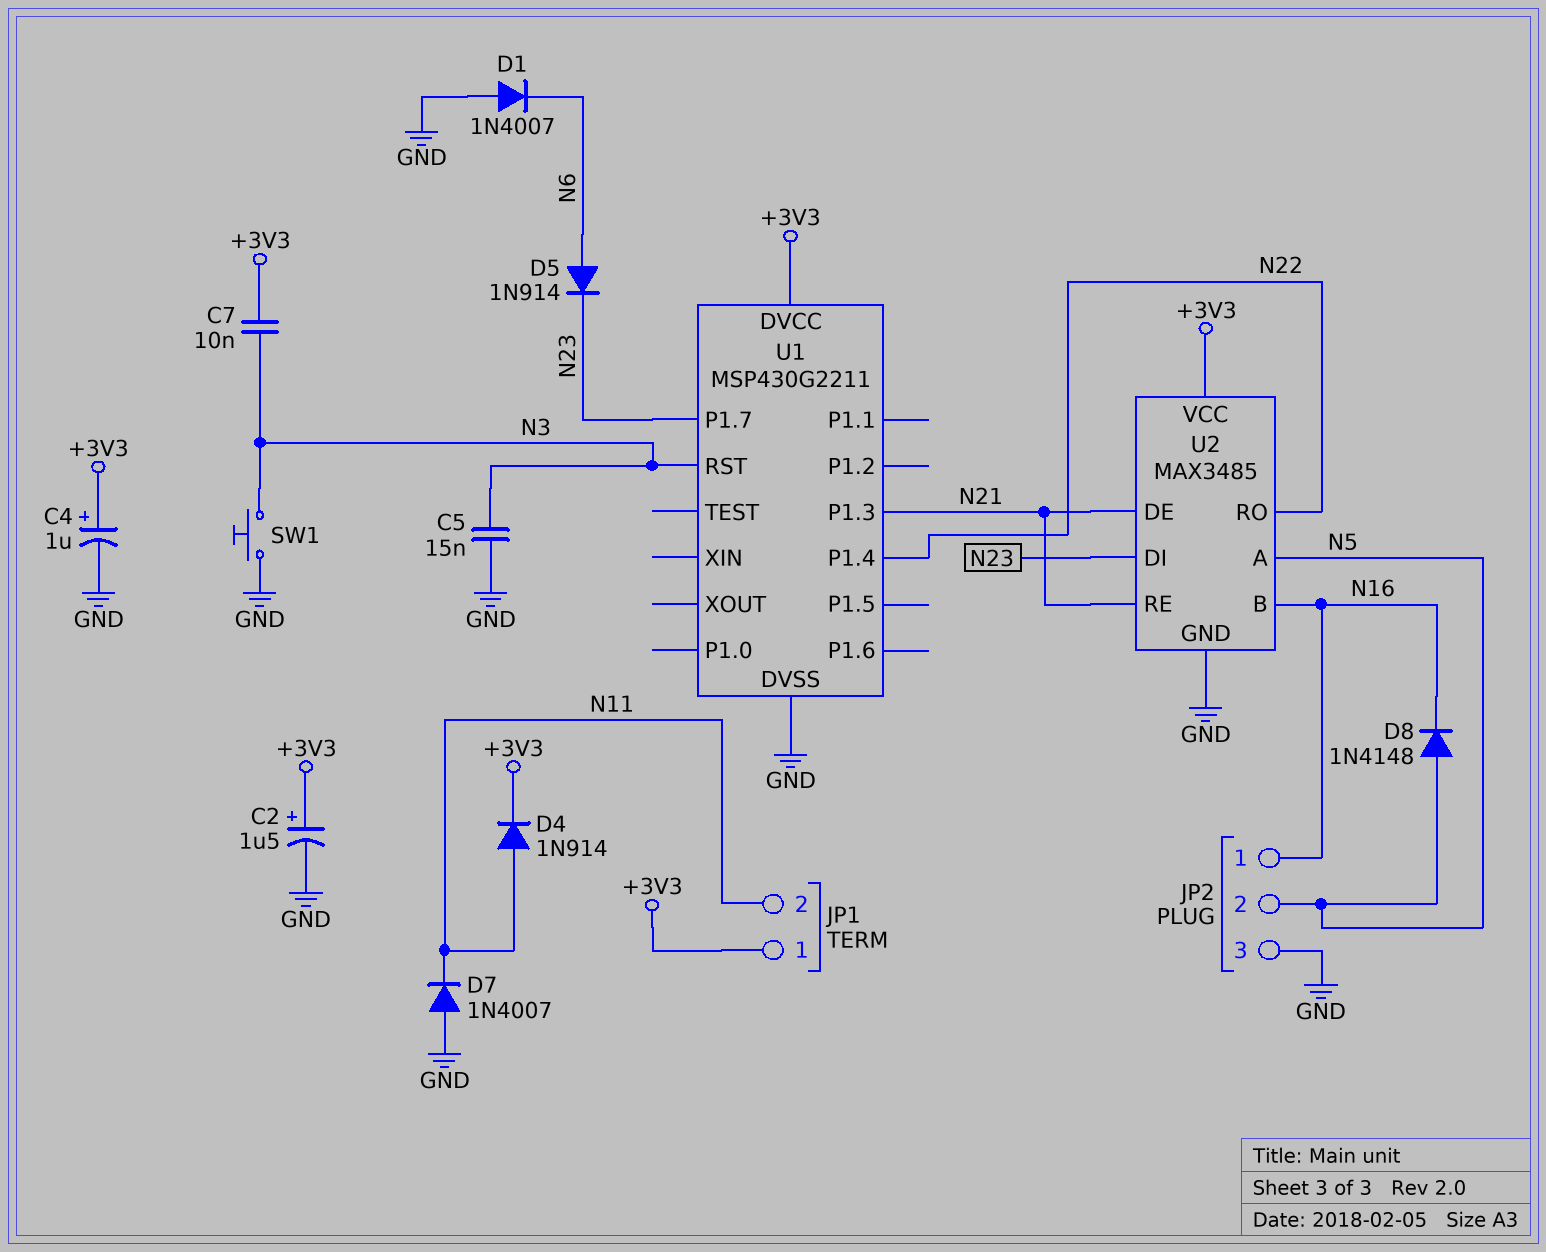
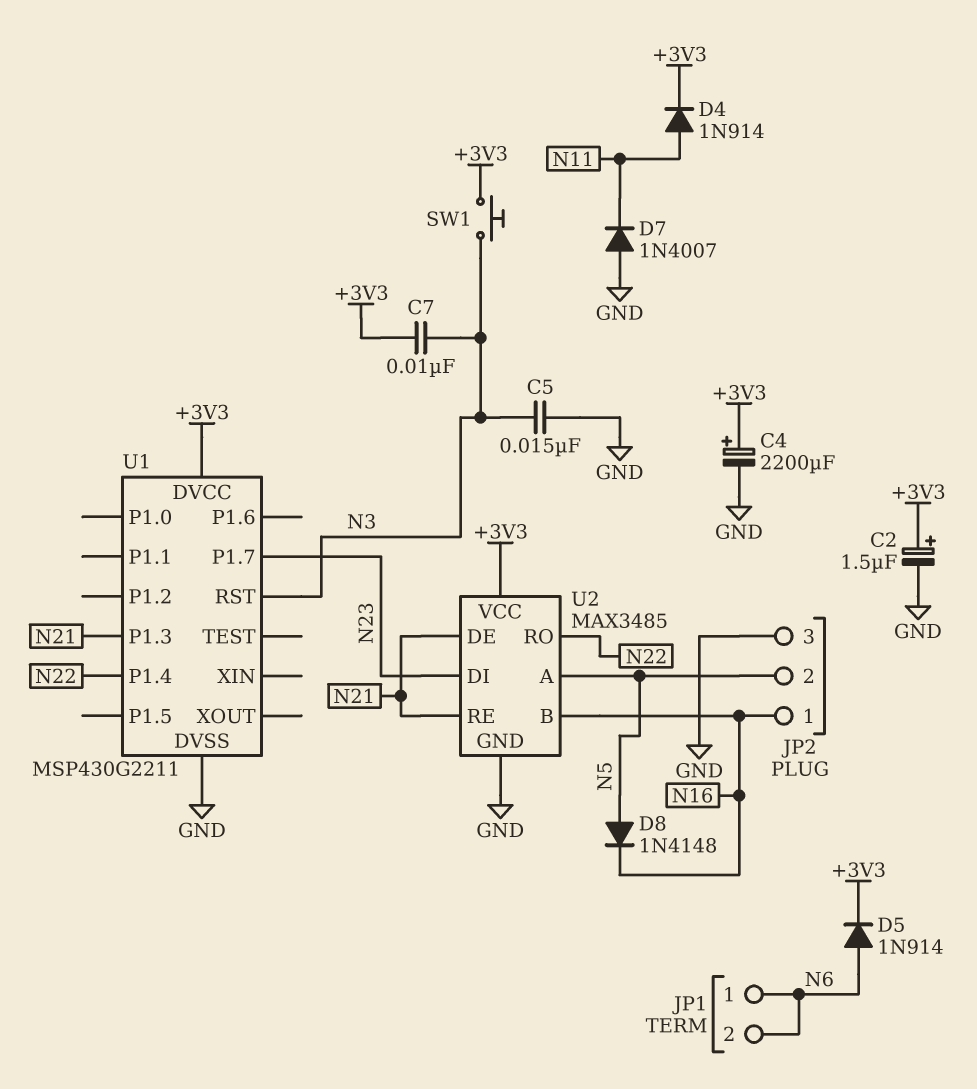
C4: 1uF (plus +3V3, minus GND) -> 2200uF (plus +3V3, minus GND)
D1: diode 1N4007 (A GND, K N6) -> none
D5: diode 1N914 (A N6, K N23) -> diode 1N914 (A N6, K +3V3)
JP1 pin 1: +3V3 -> N6
JP1 pin 2: N11 -> N6
SW1: button (GND, N3) -> button (+3V3, N3)

